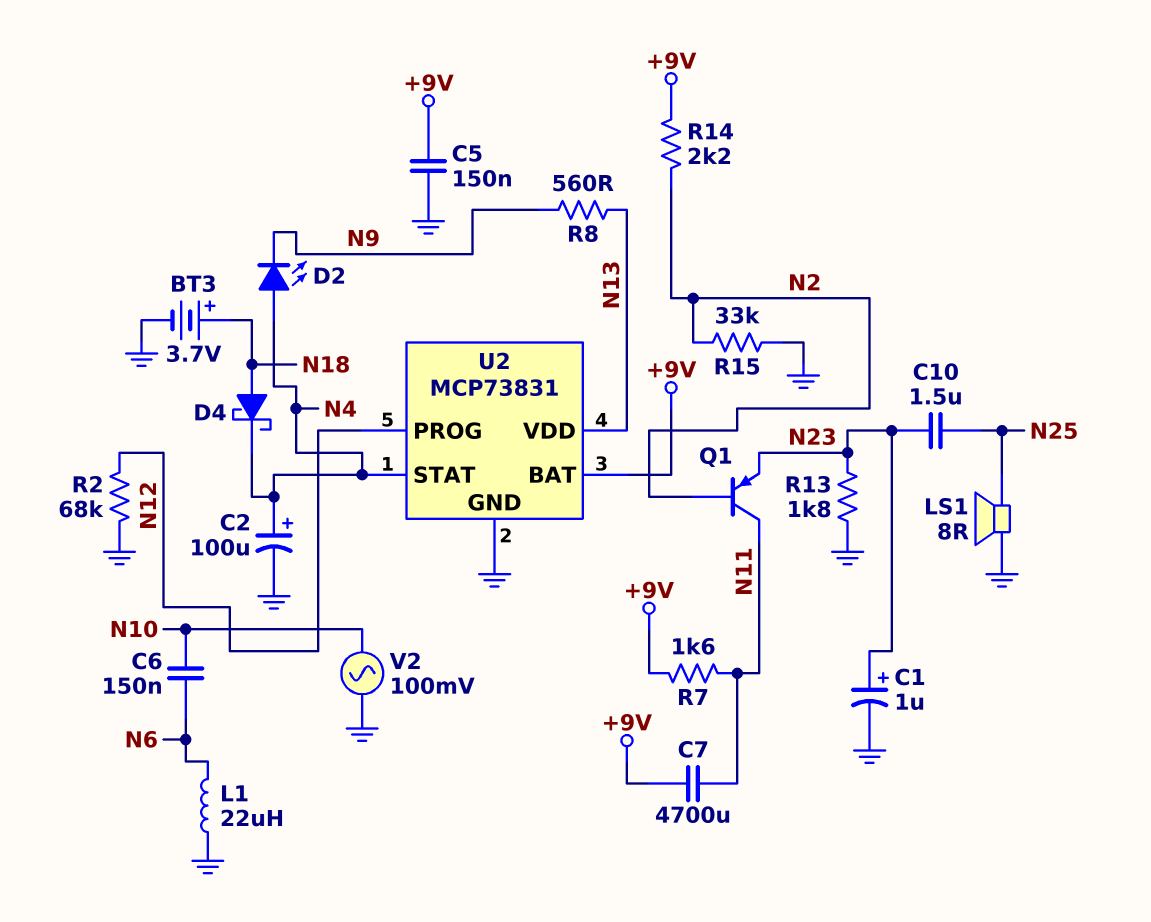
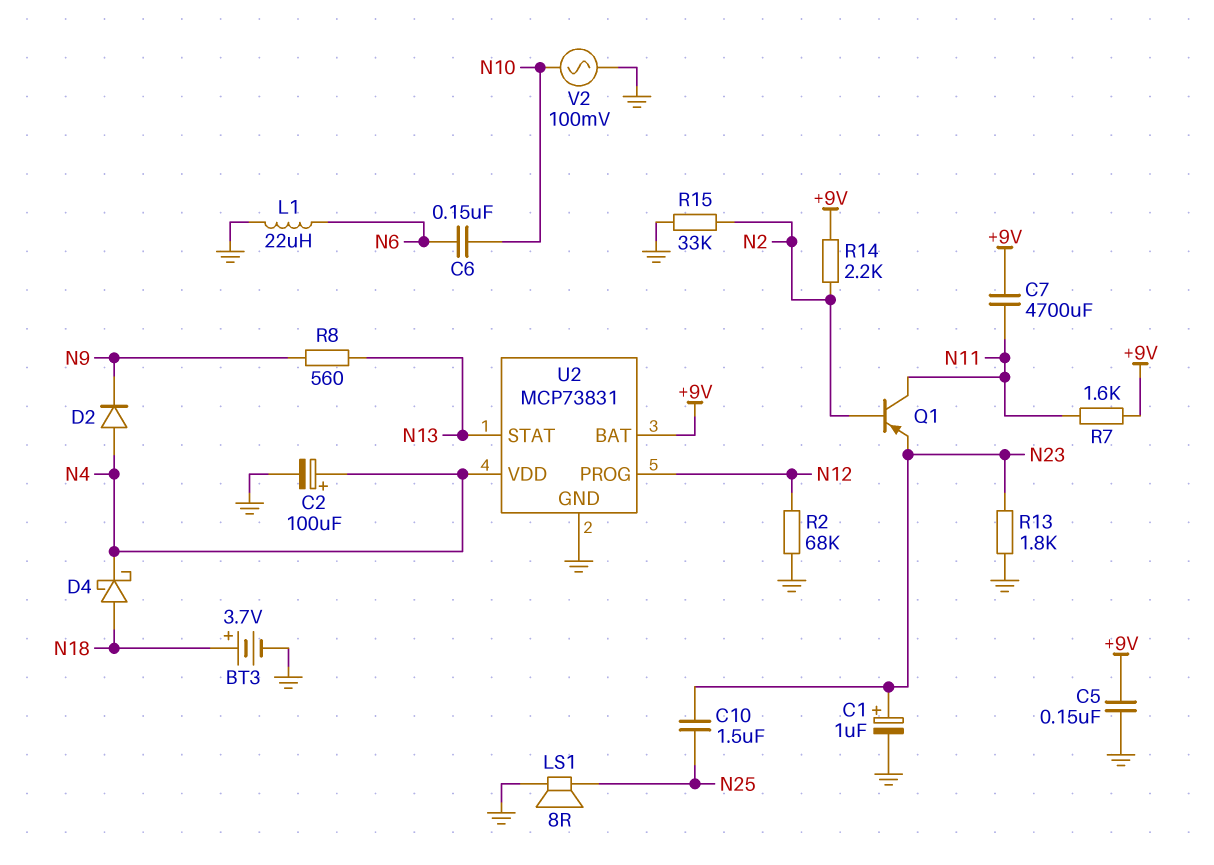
D2: LED (A N4, K N9) -> diode (A N4, K N9)
U2 pin STAT: N4 -> N13
U2 pin VDD: N13 -> N4

